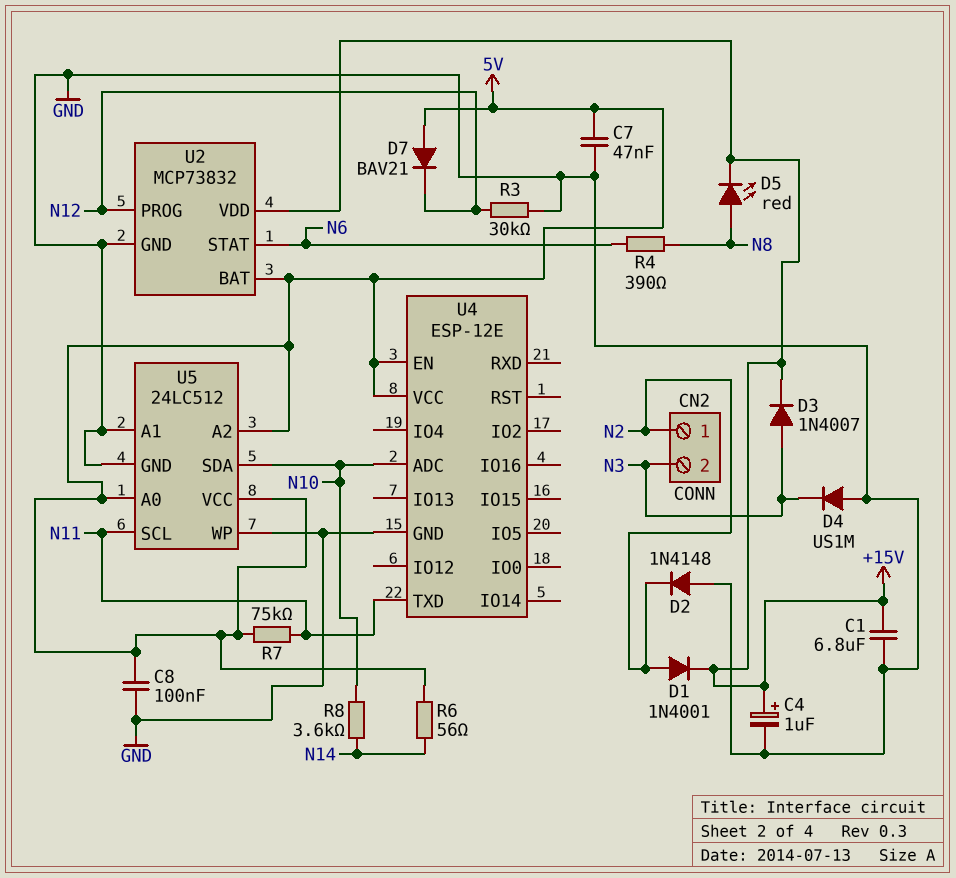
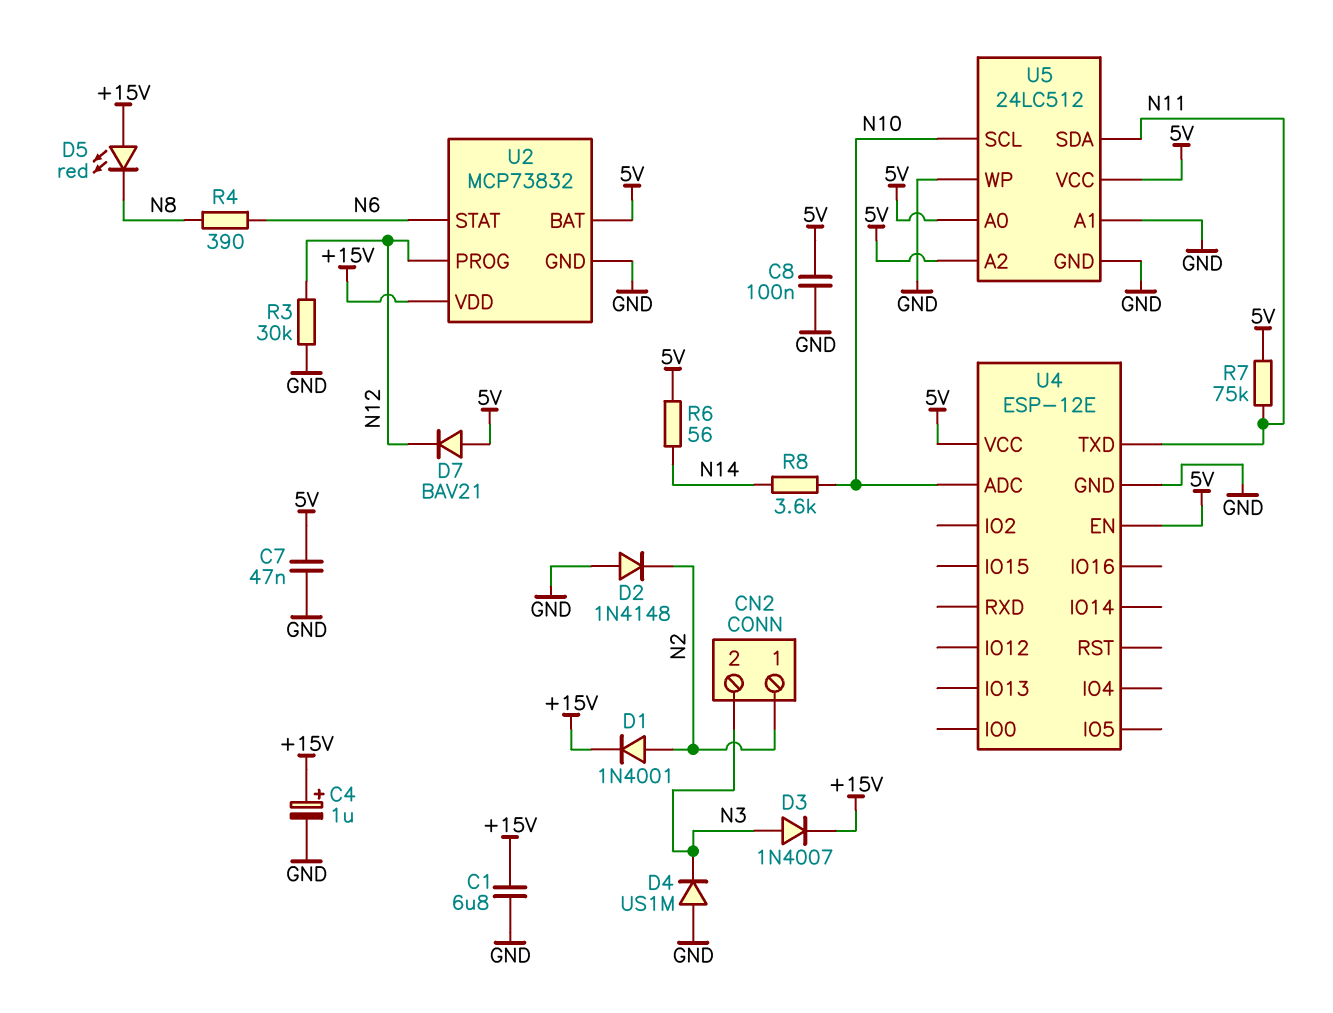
D5: LED red (A N8, K +15V) -> LED red (A +15V, K N8)
U5 pin SCL: N11 -> N10
U5 pin SDA: N10 -> N11

